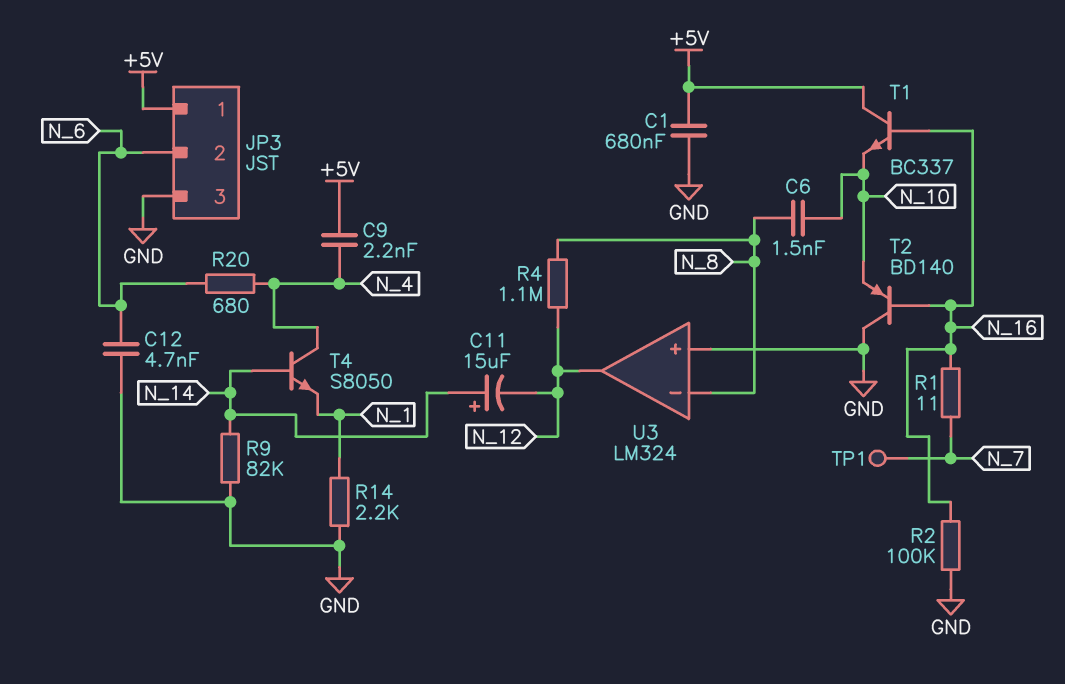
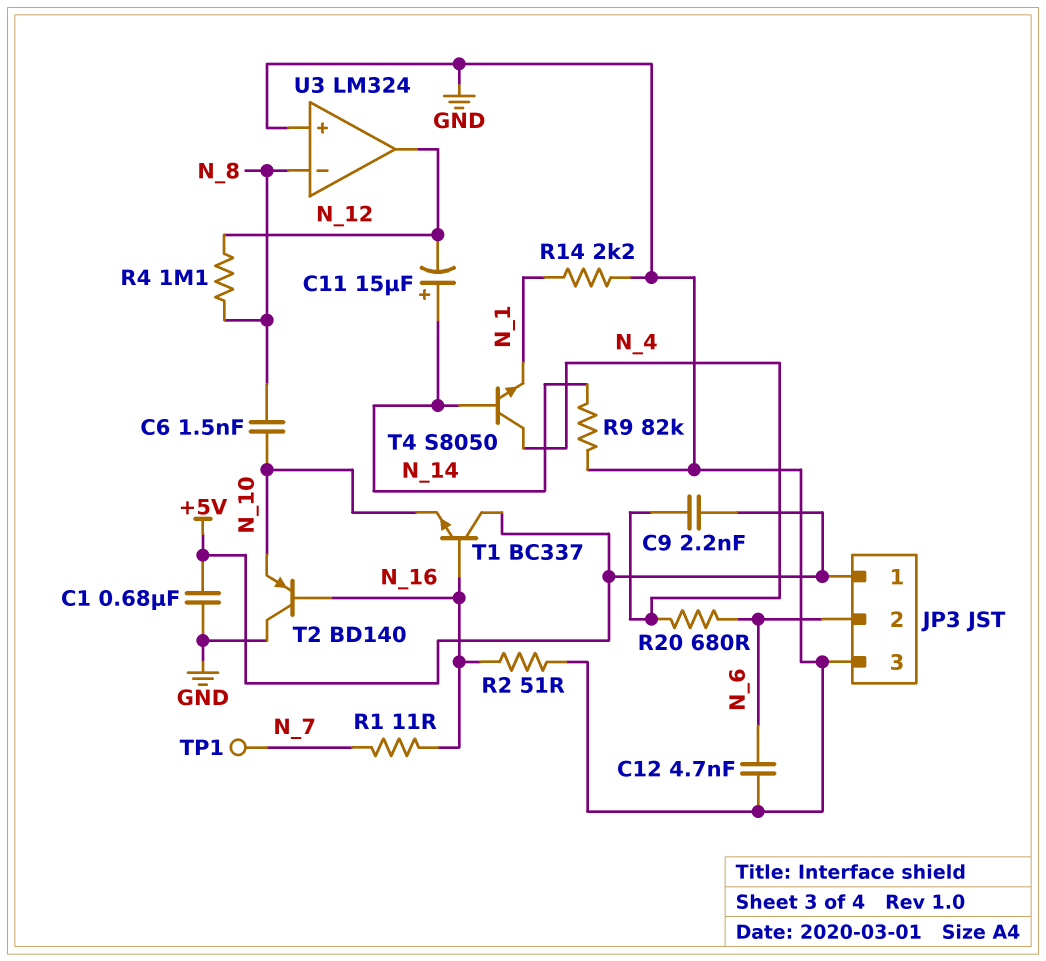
R2: 100k (GND, N_16) -> 51 (GND, N_16)

